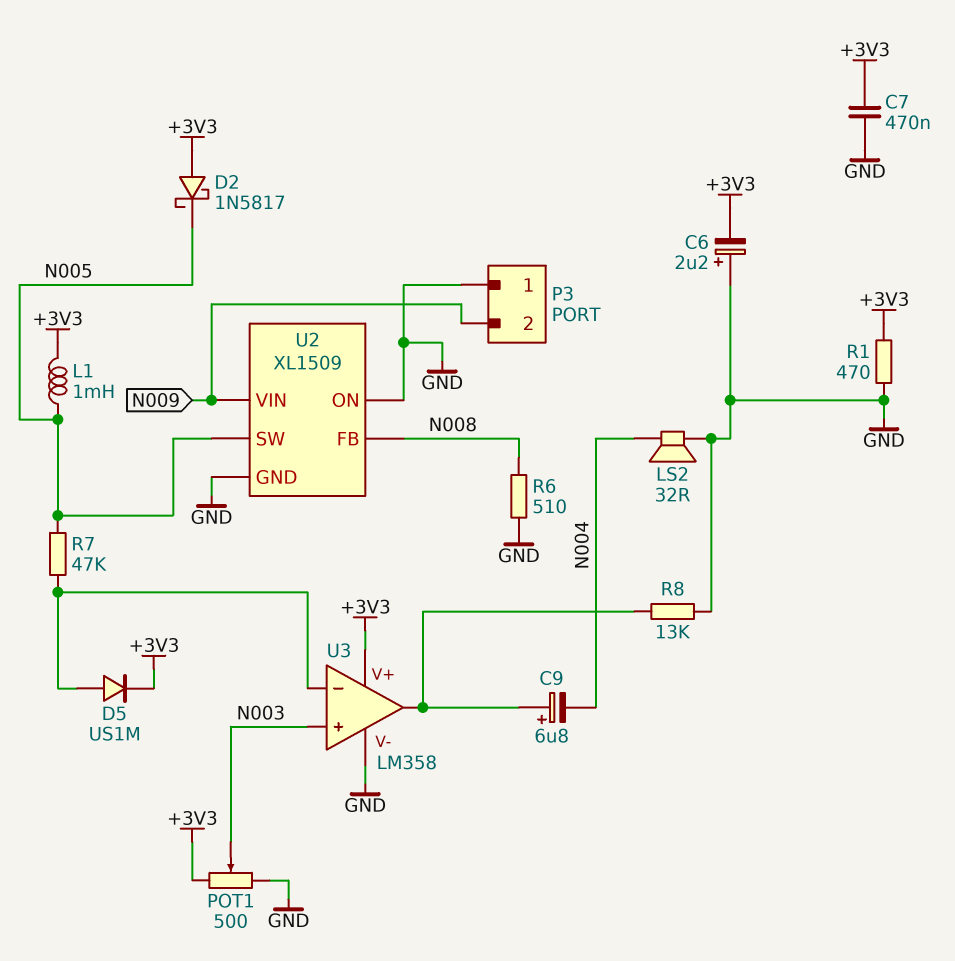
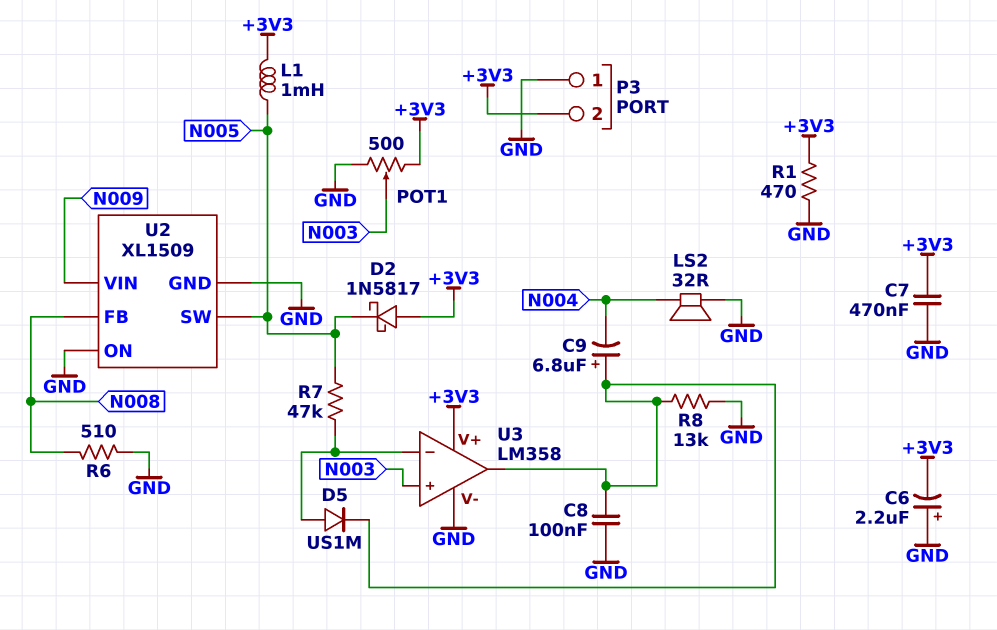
C8: none -> 100nF (GND, U3/out)
D5: diode US1M (A U3/in-, K +3V3) -> diode US1M (A U3/in-, K U3/out)
P3 pin 2: N009 -> +3V3

